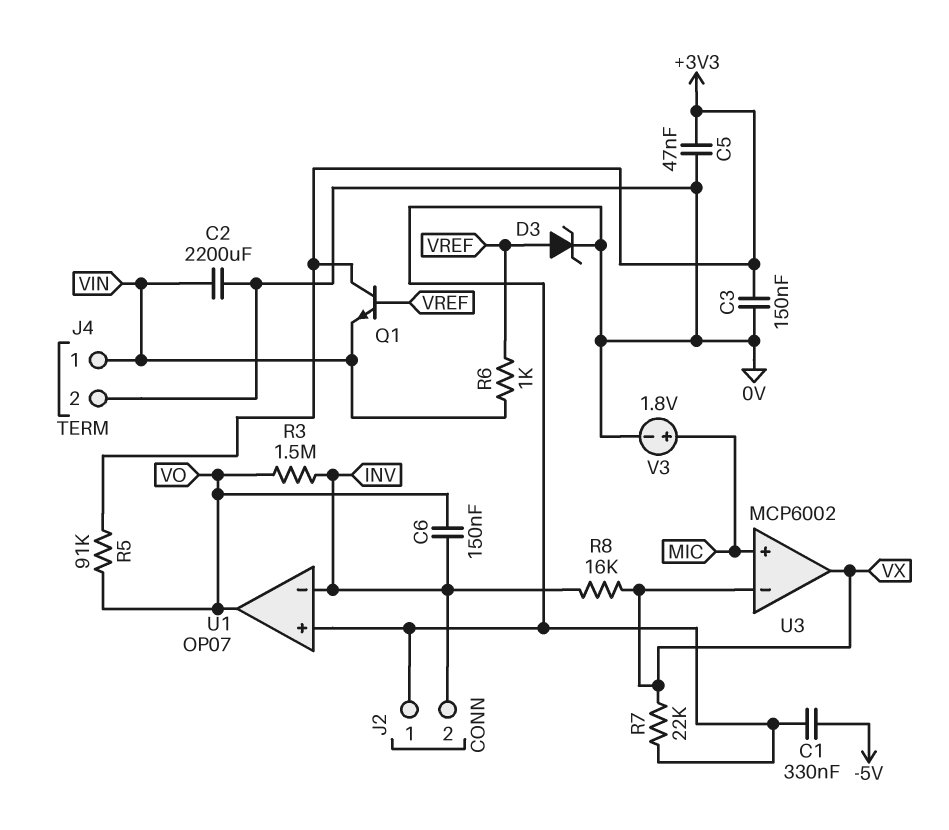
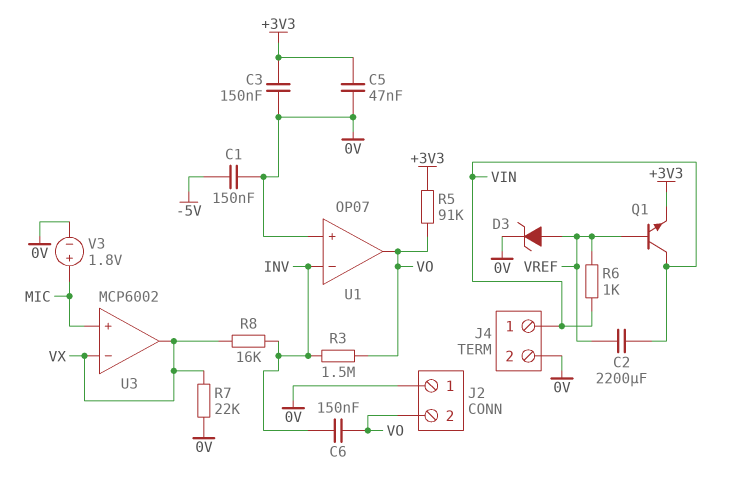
C1: 330nF (-5V, 0V) -> 150nF (-5V, 0V)
C2: 2200uF (0V, VIN) -> 2200uF (VIN, VREF)
J2 pin 2: INV -> VO
Q1: NPN (B VREF, C +3V3, E VIN) -> NPN (B VREF, C VIN, E +3V3)

